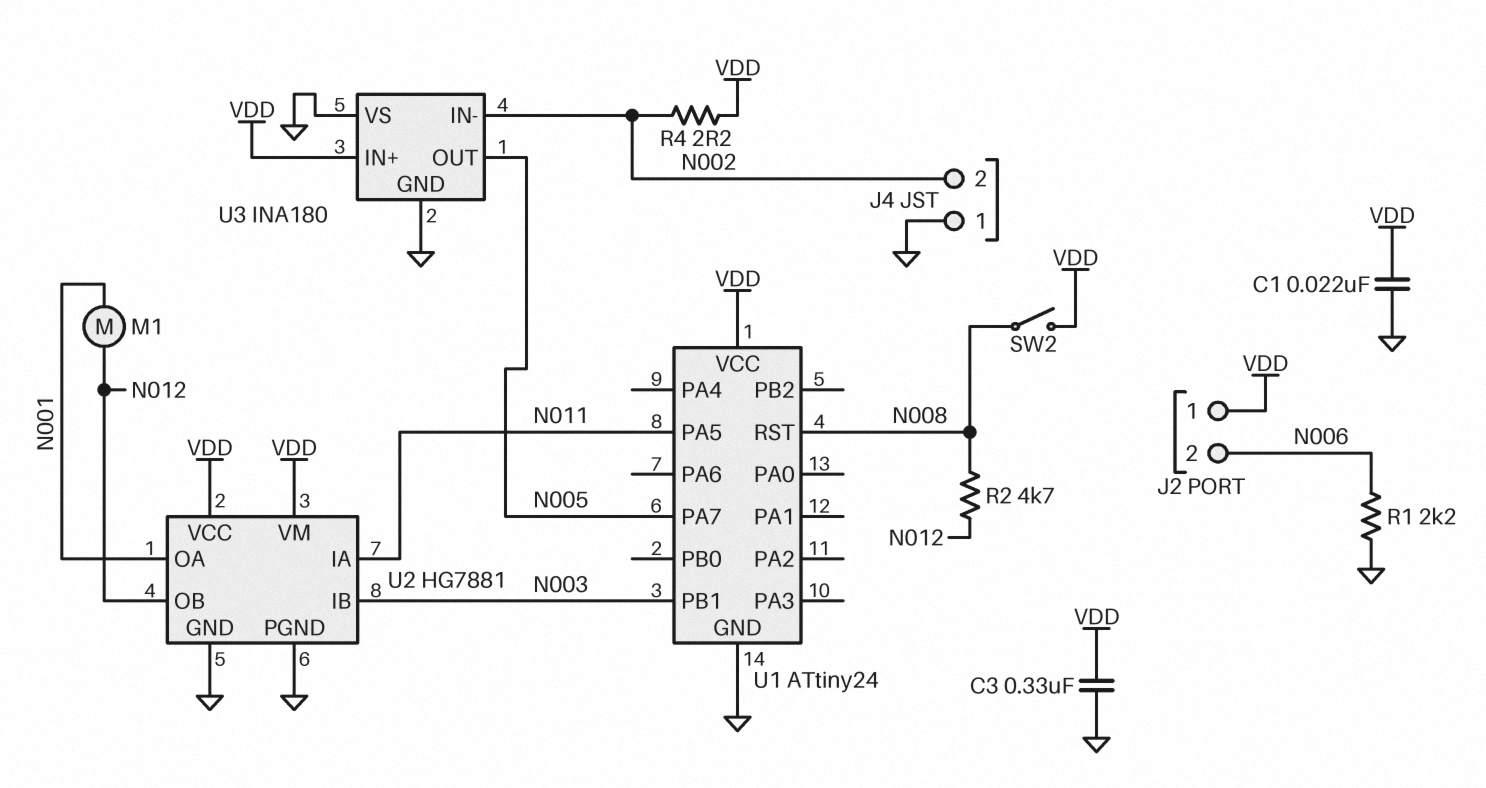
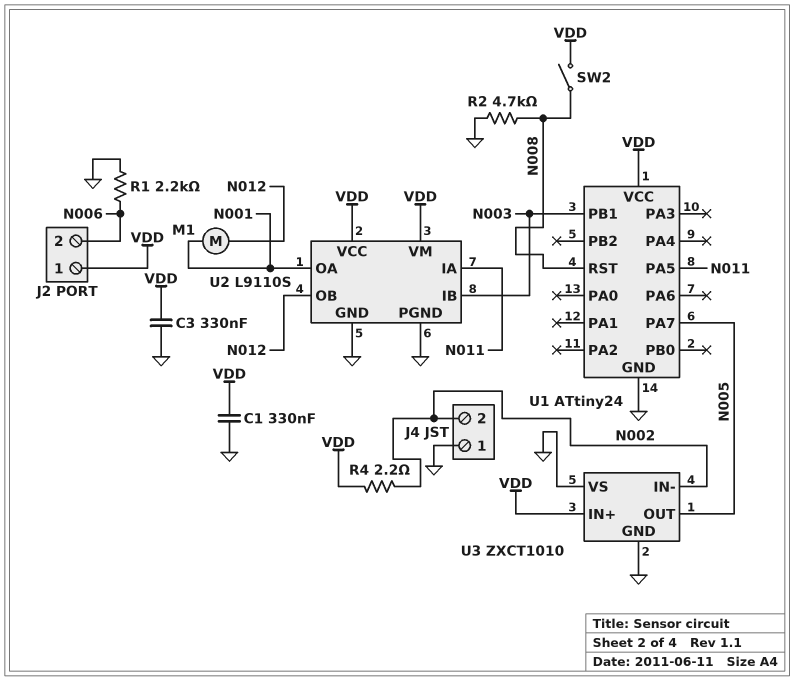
C1: 22nF (GND, VDD) -> 330nF (GND, VDD)
R2: 4.7k (N008, N012) -> 4.7k (GND, N008)
U2: HG7881 -> L9110S
U3: INA180 -> ZXCT1010

